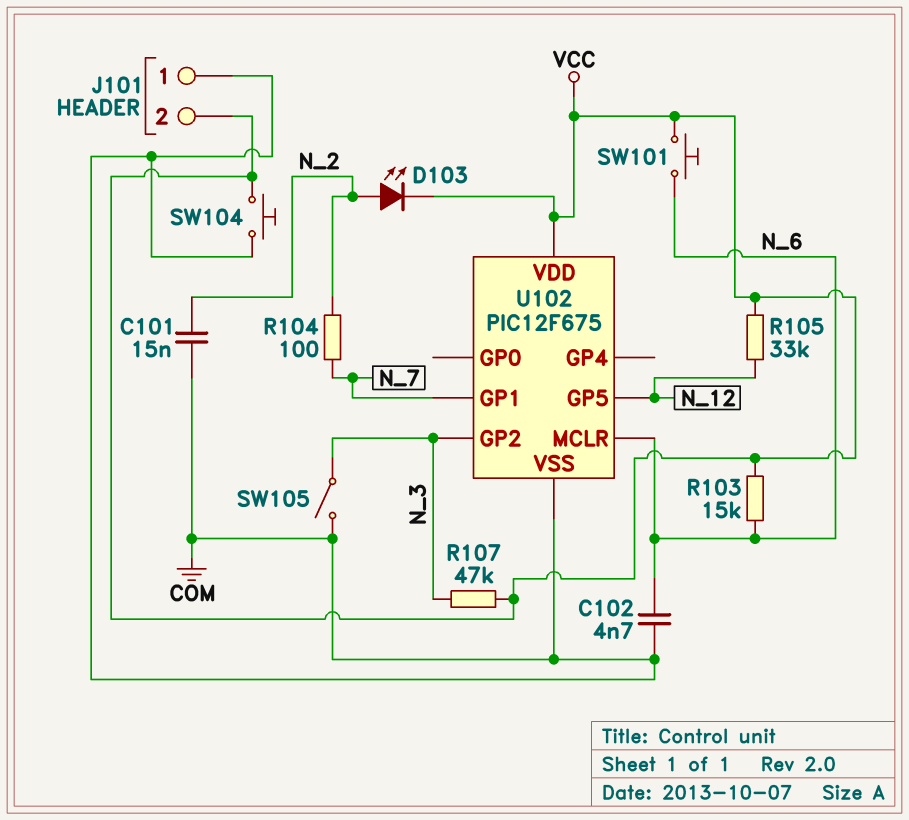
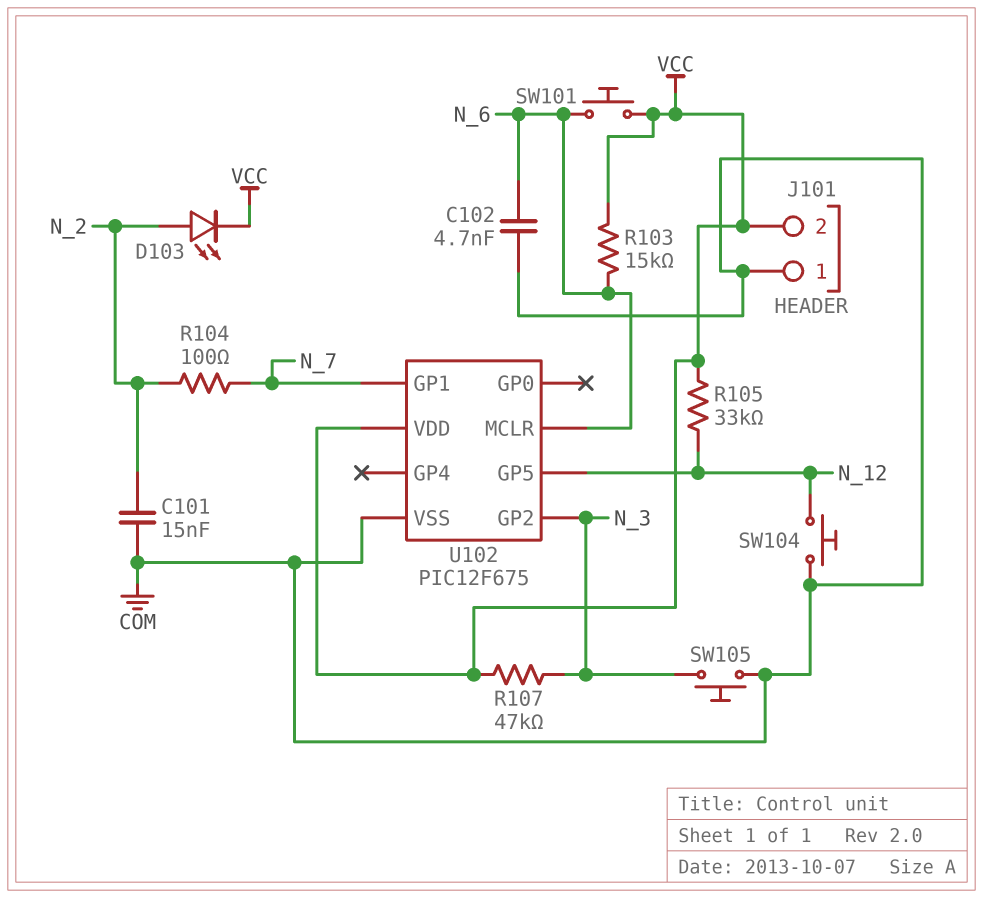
SW104: button (COM, VCC) -> button (COM, N_12)
SW105: switch (COM, N_3) -> button (COM, N_3)

